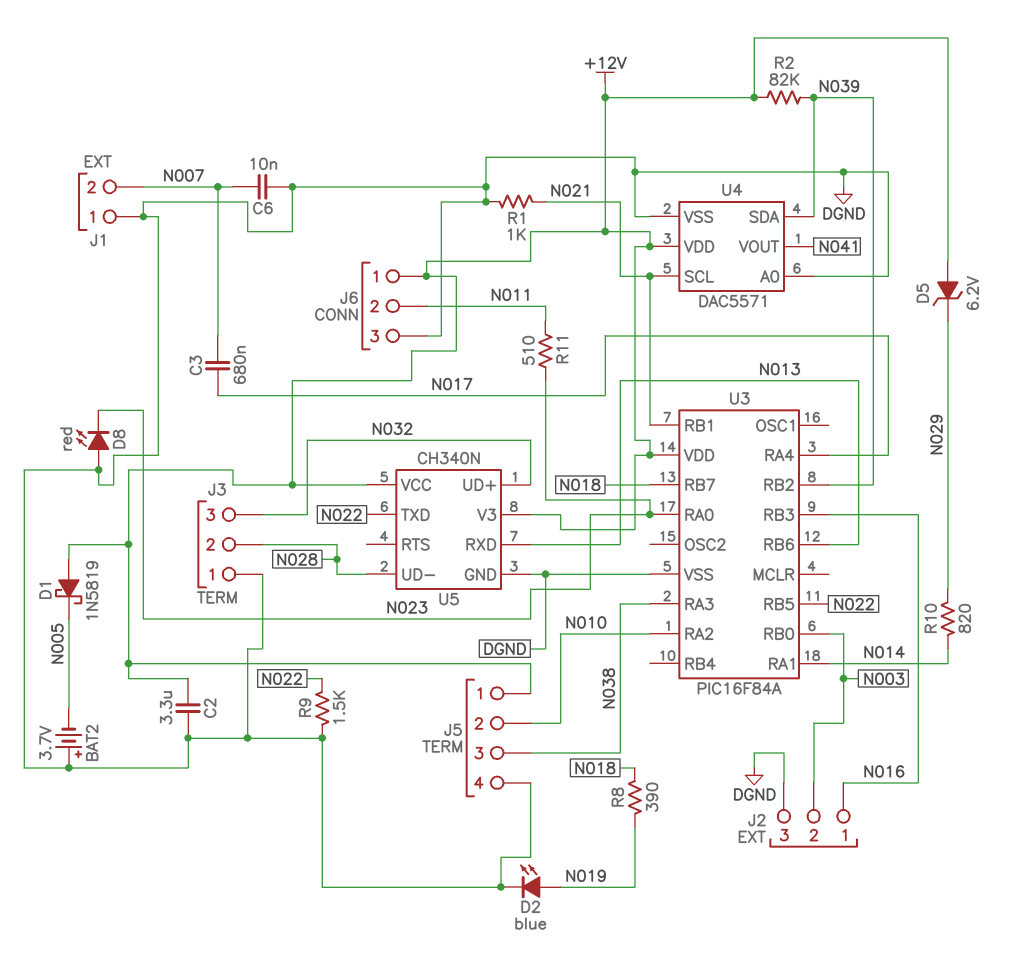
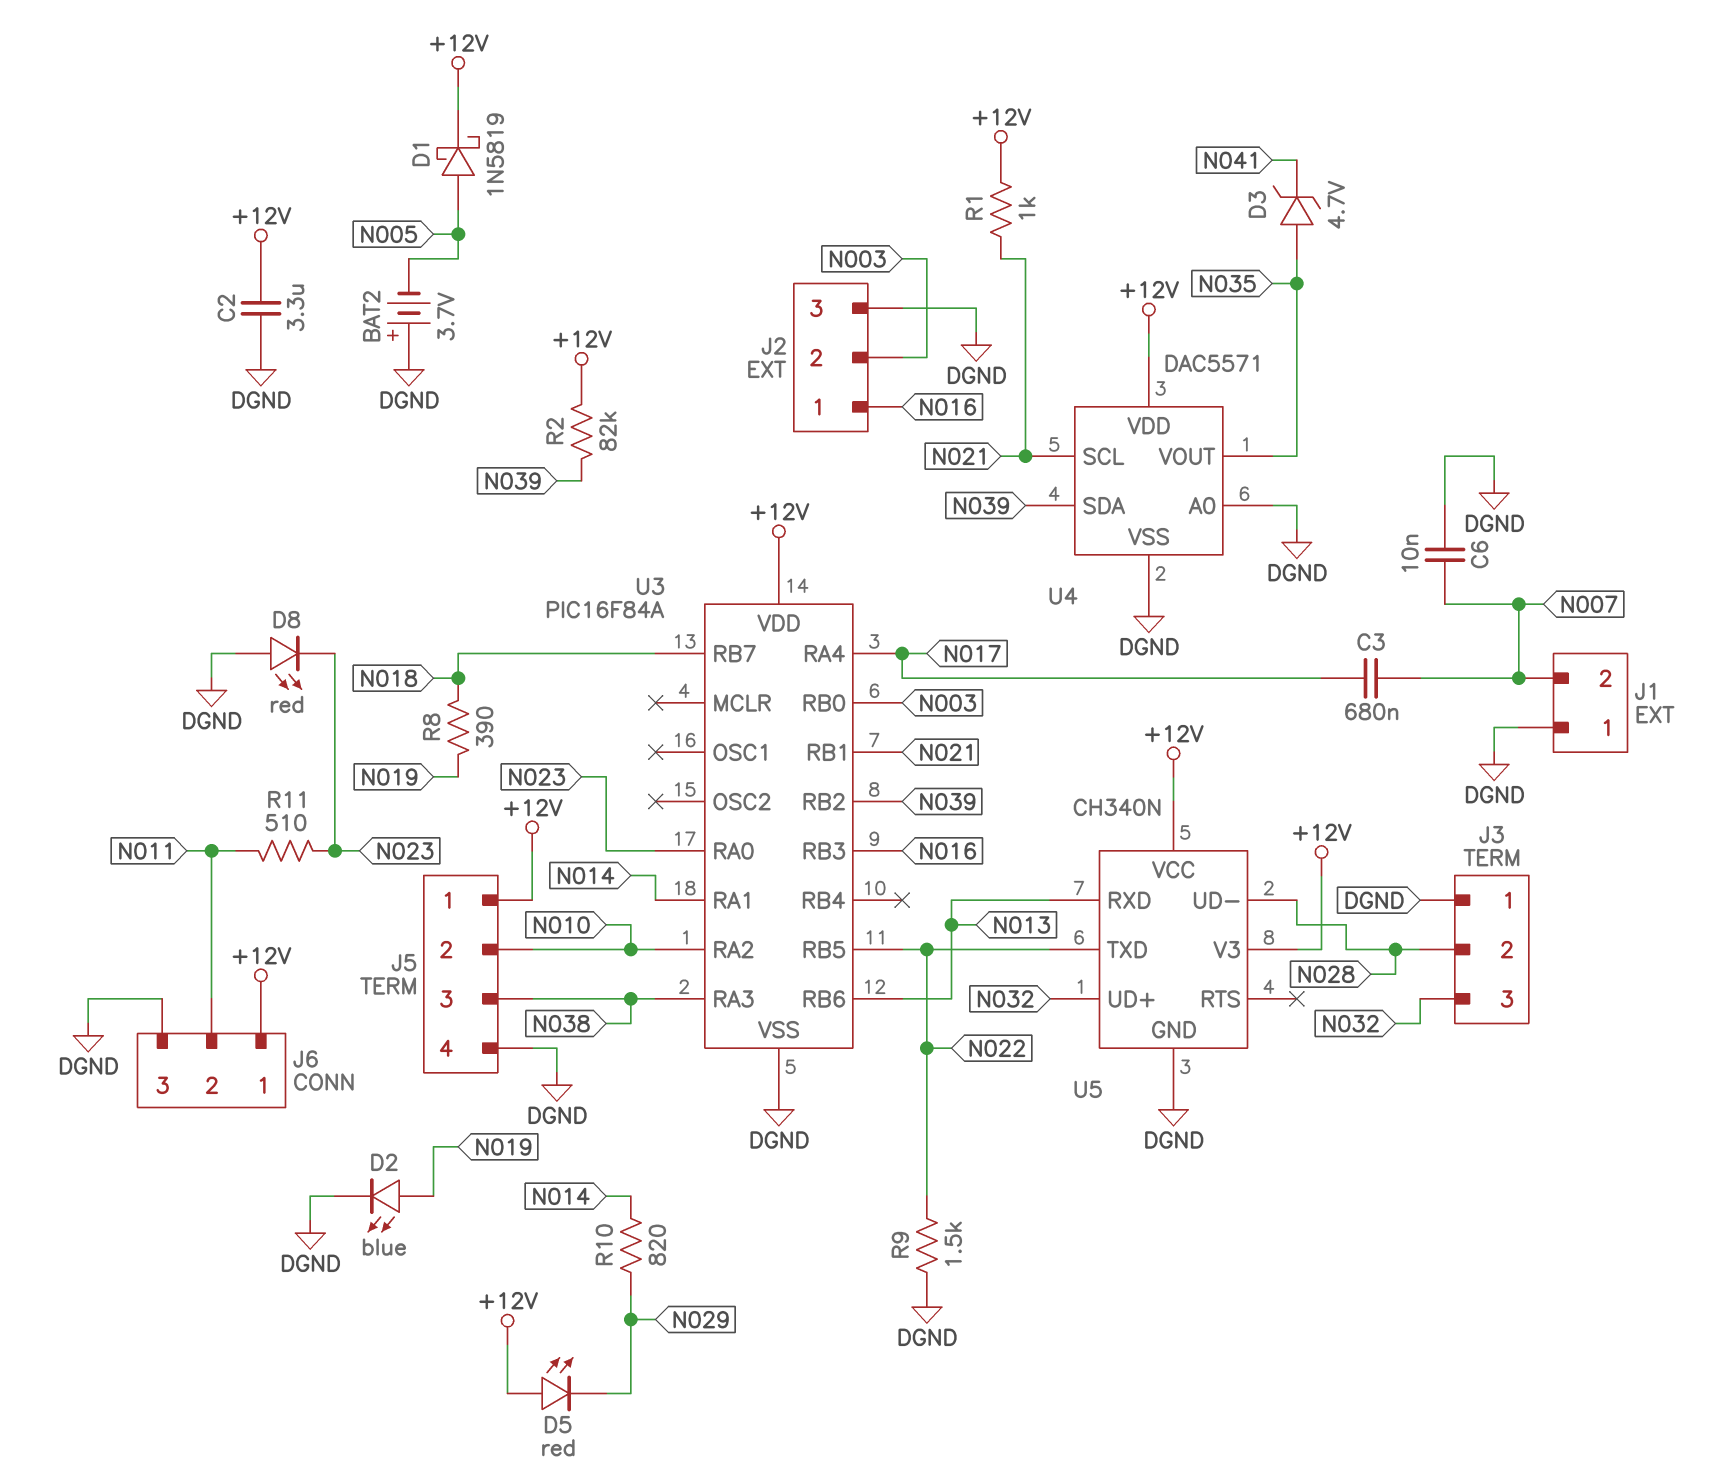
D1: schottky 1N5819 (A +12V, K N005) -> schottky 1N5819 (A N005, K +12V)
D3: none -> zener 4.7V (A N035, K N041)
D5: zener 6.2V (A +12V, K N029) -> LED red (A +12V, K N029)
R1: 1k (DGND, N021) -> 1k (+12V, N021)
U4 pin VOUT: N041 -> N035

